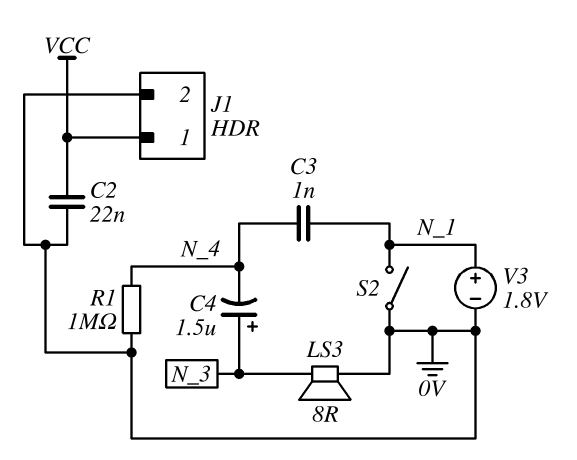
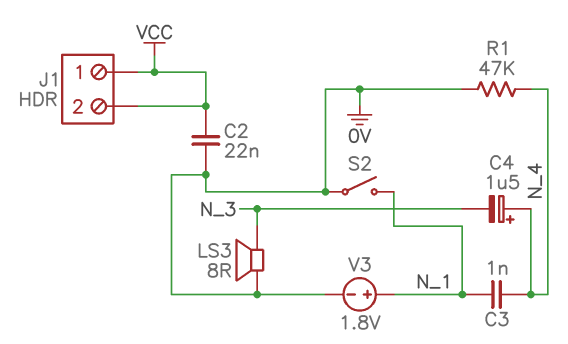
C4: 1.5uF (plus N_3, minus N_4) -> 1.5uF (plus N_4, minus N_3)
J1 pin 2: 0V -> VCC
R1: 1M (0V, N_4) -> 47k (0V, N_4)

